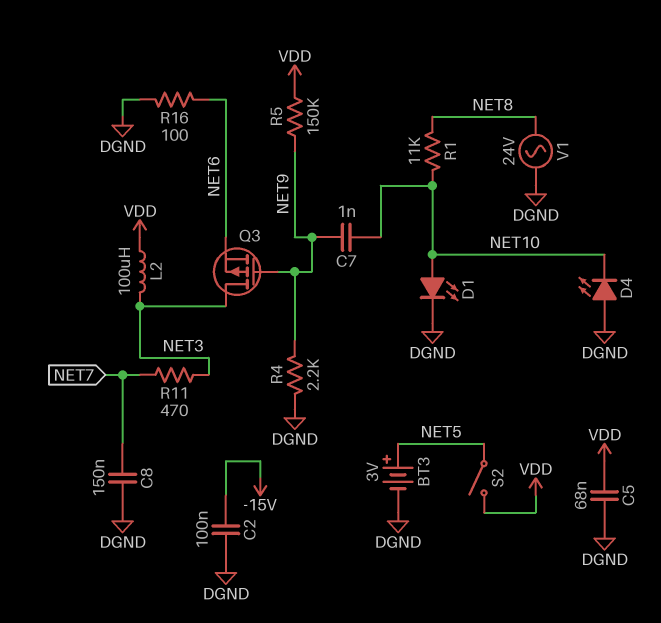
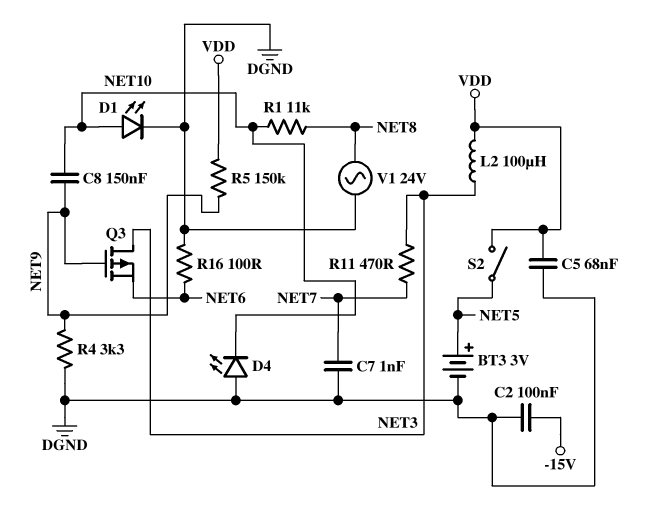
C7: 1nF (NET9, NET10) -> 1nF (DGND, NET7)
C8: 150nF (DGND, NET7) -> 150nF (NET9, NET10)
R4: 2.2k (DGND, NET9) -> 3.3k (DGND, NET9)

